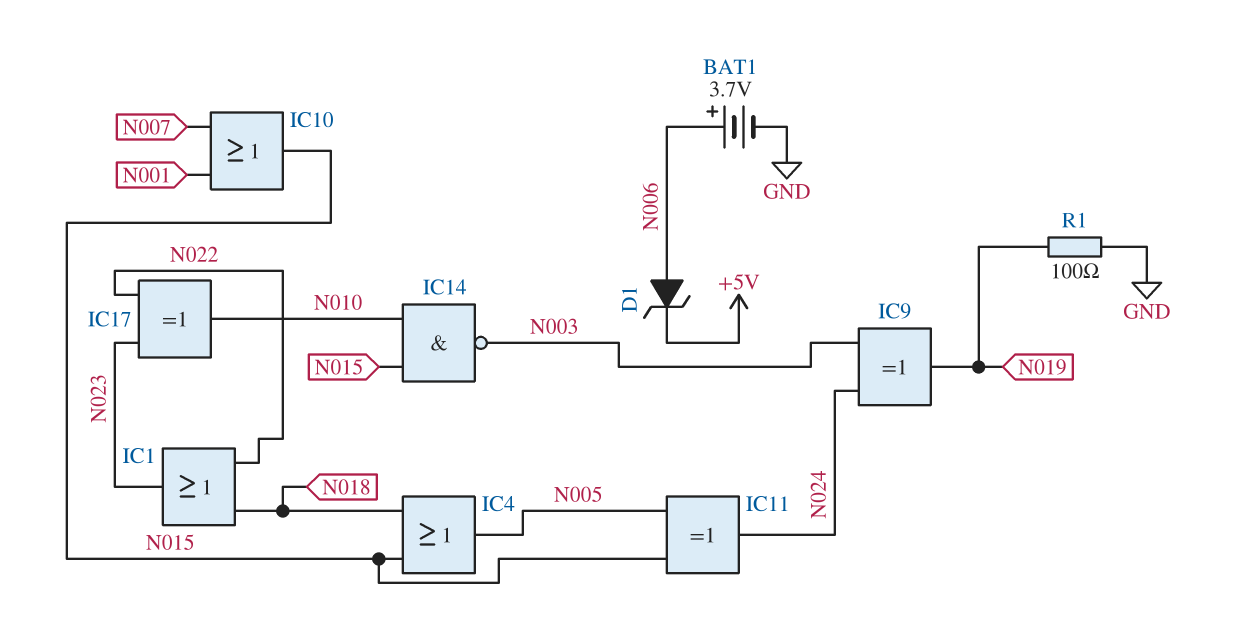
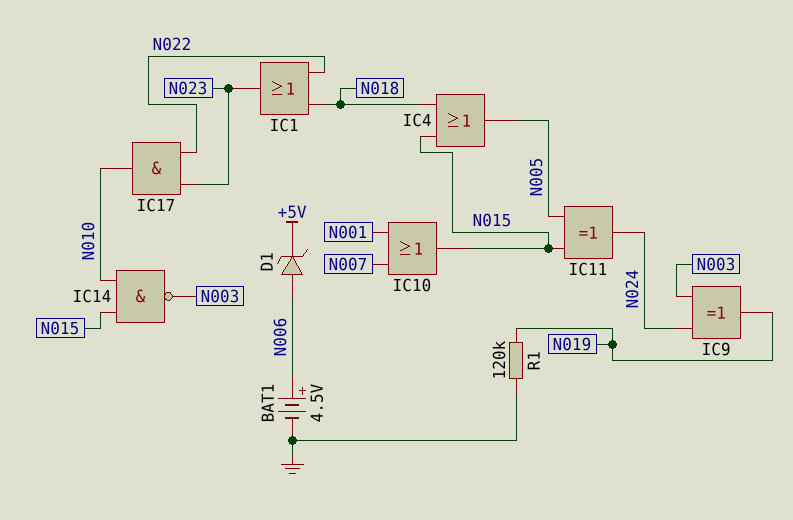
BAT1: 3.7V (plus N006, minus GND) -> 4.5V (plus N006, minus GND)
IC17: XOR (in N022, in N023, out N010) -> AND (in N022, in N023, out N010)
R1: 100 (GND, N019) -> 120k (GND, N019)

